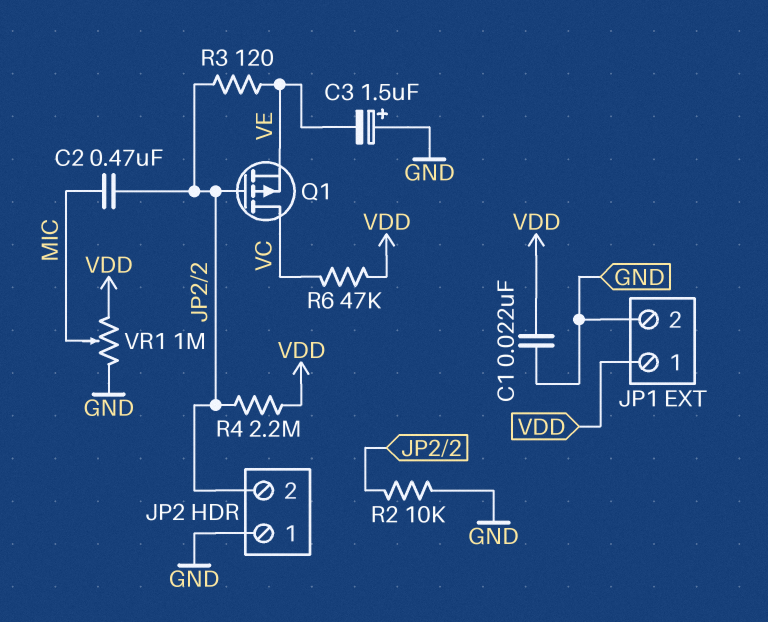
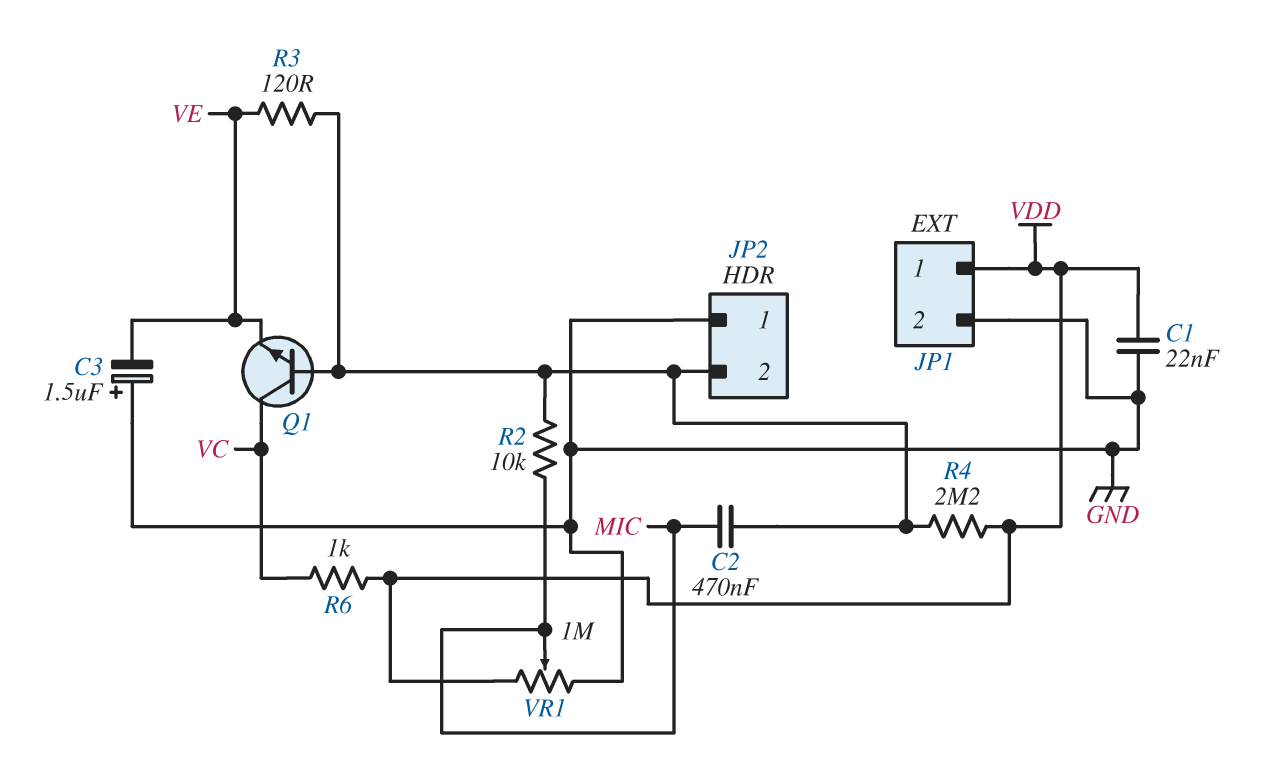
Q1: PMOS (G JP2/2, D VC, S VE) -> NPN (B JP2/2, C VC, E VE)
R2: 10k (GND, JP2/2) -> 10k (JP2/2, MIC)
R6: 47k (VC, VDD) -> 1k (VC, VDD)

